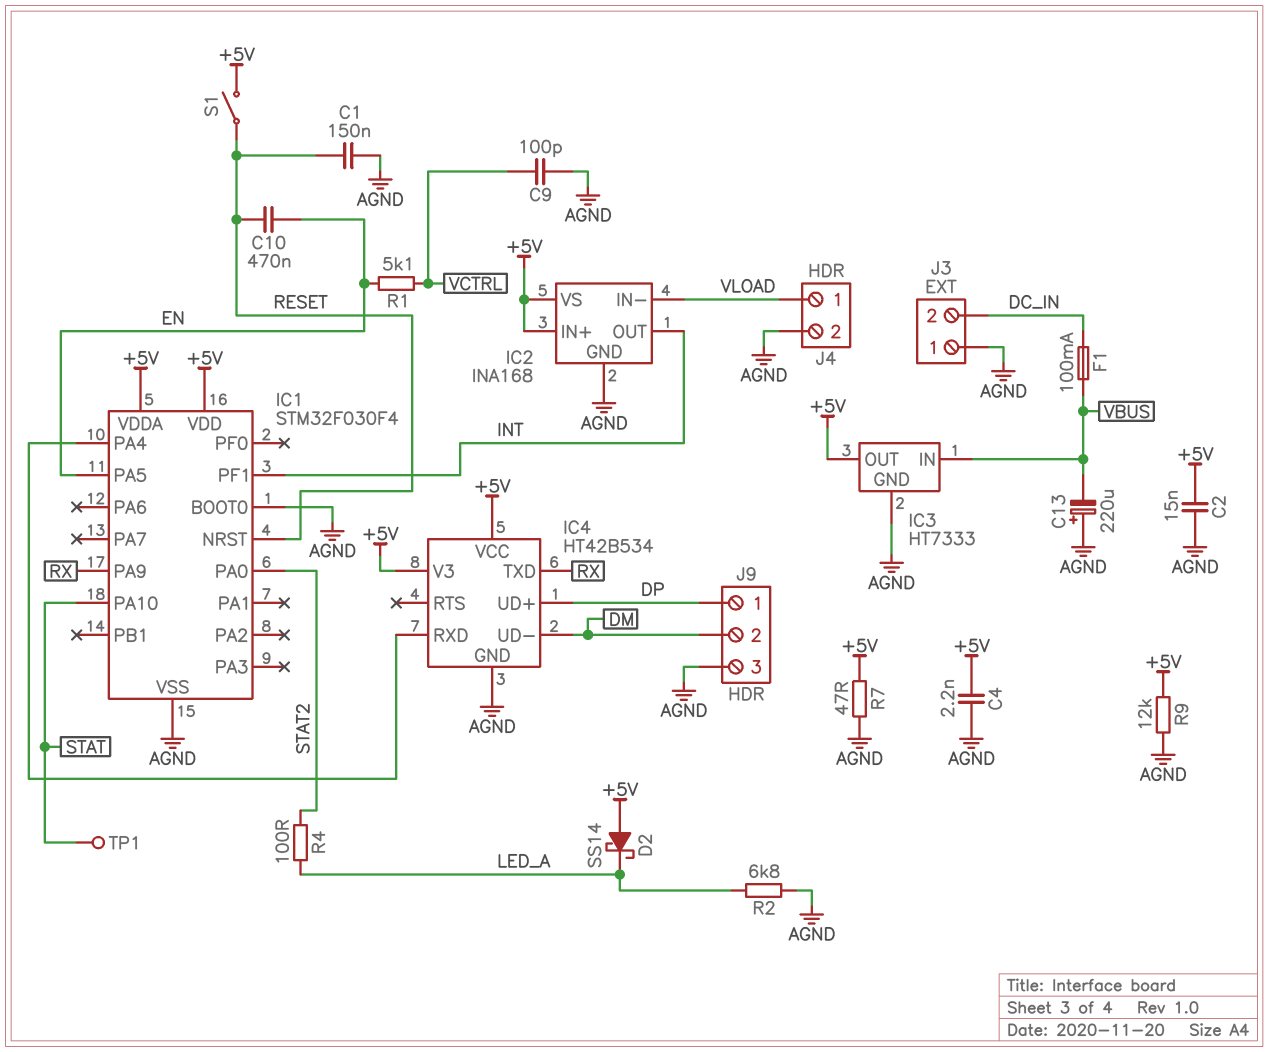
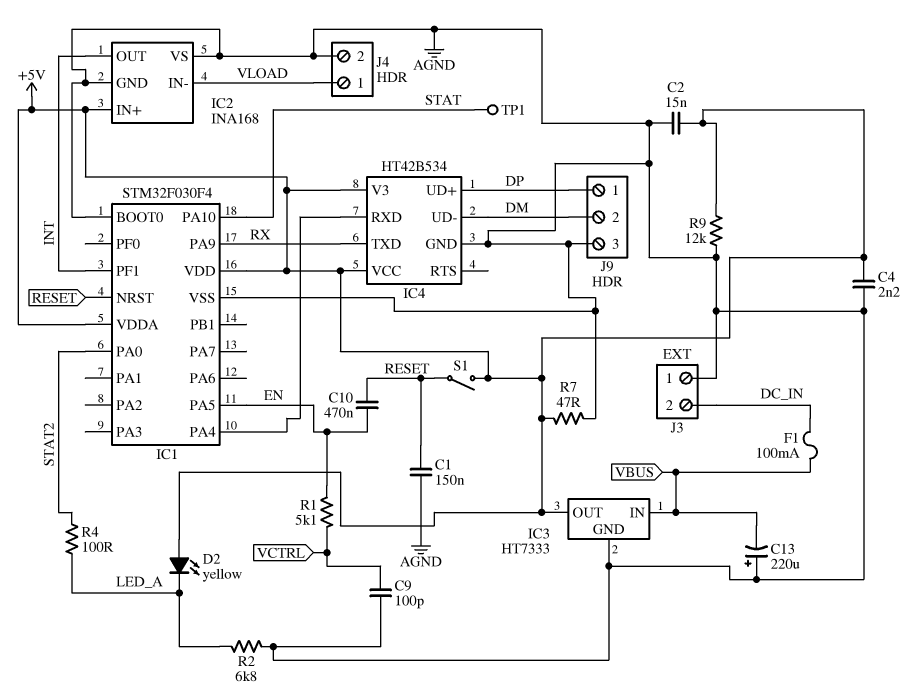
D2: schottky SS14 (A +5V, K LED_A) -> LED yellow (A +5V, K LED_A)
IC2 pin VS: +5V -> AGND

